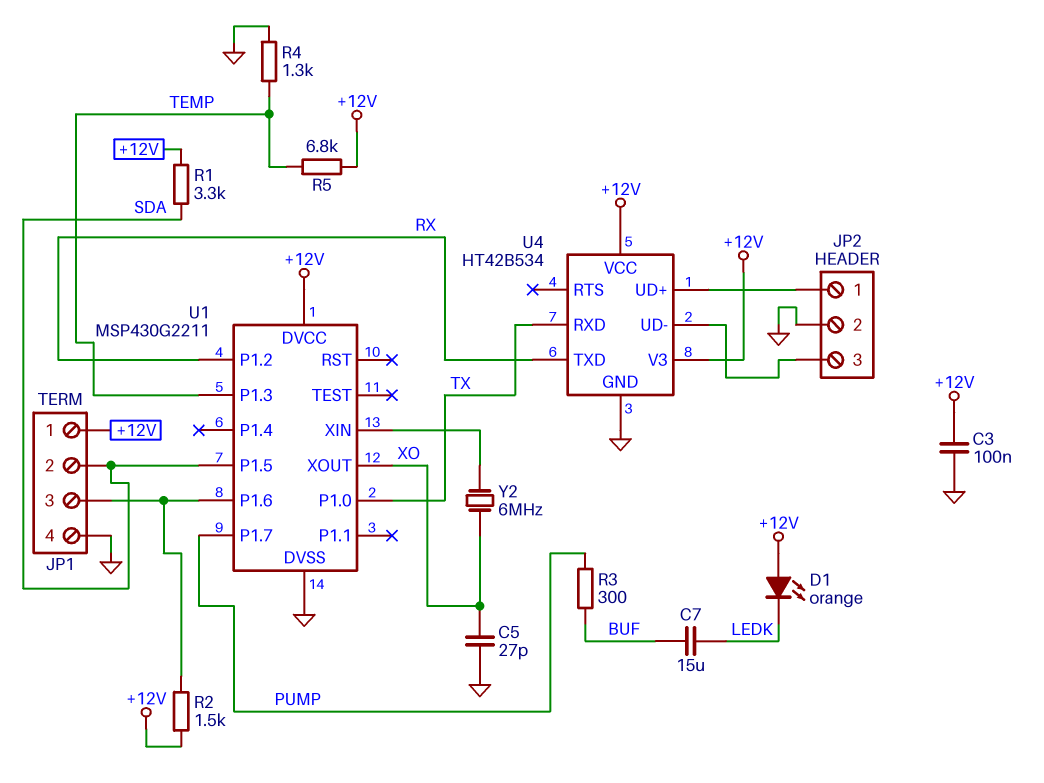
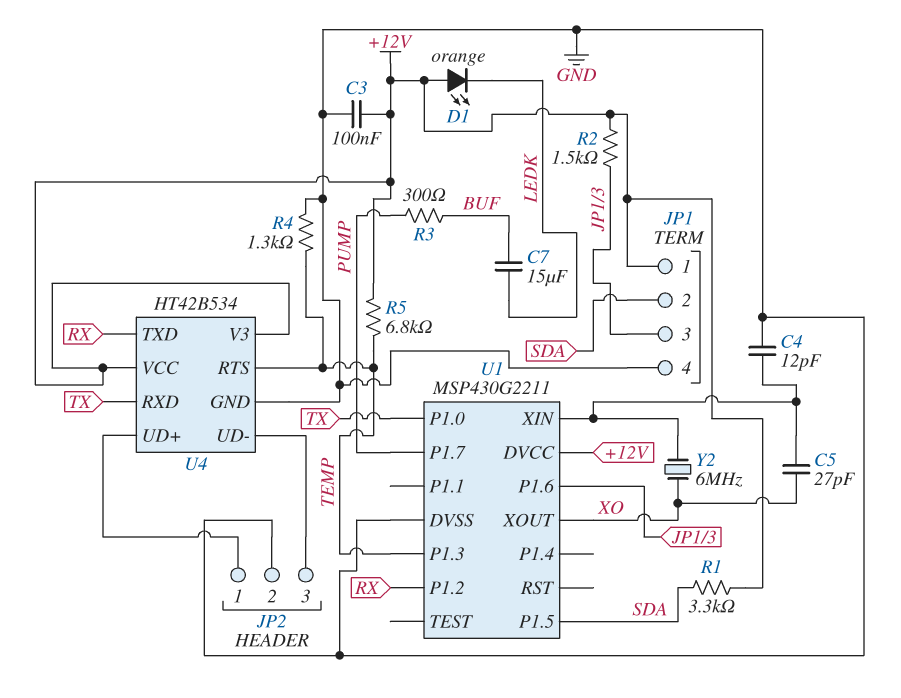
C4: none -> 12pF (GND, U1/XIN)
C5: 27pF (GND, XO) -> 27pF (U1/XIN, XO)
U4 pin RTS: none -> TEMP

